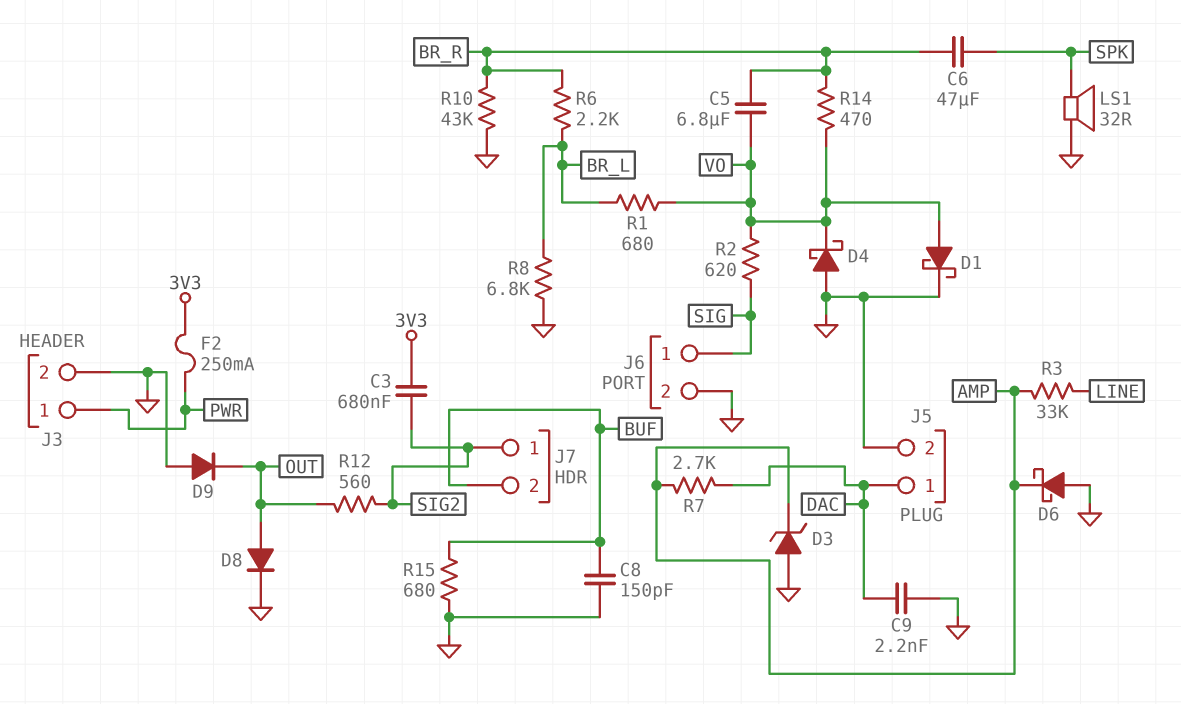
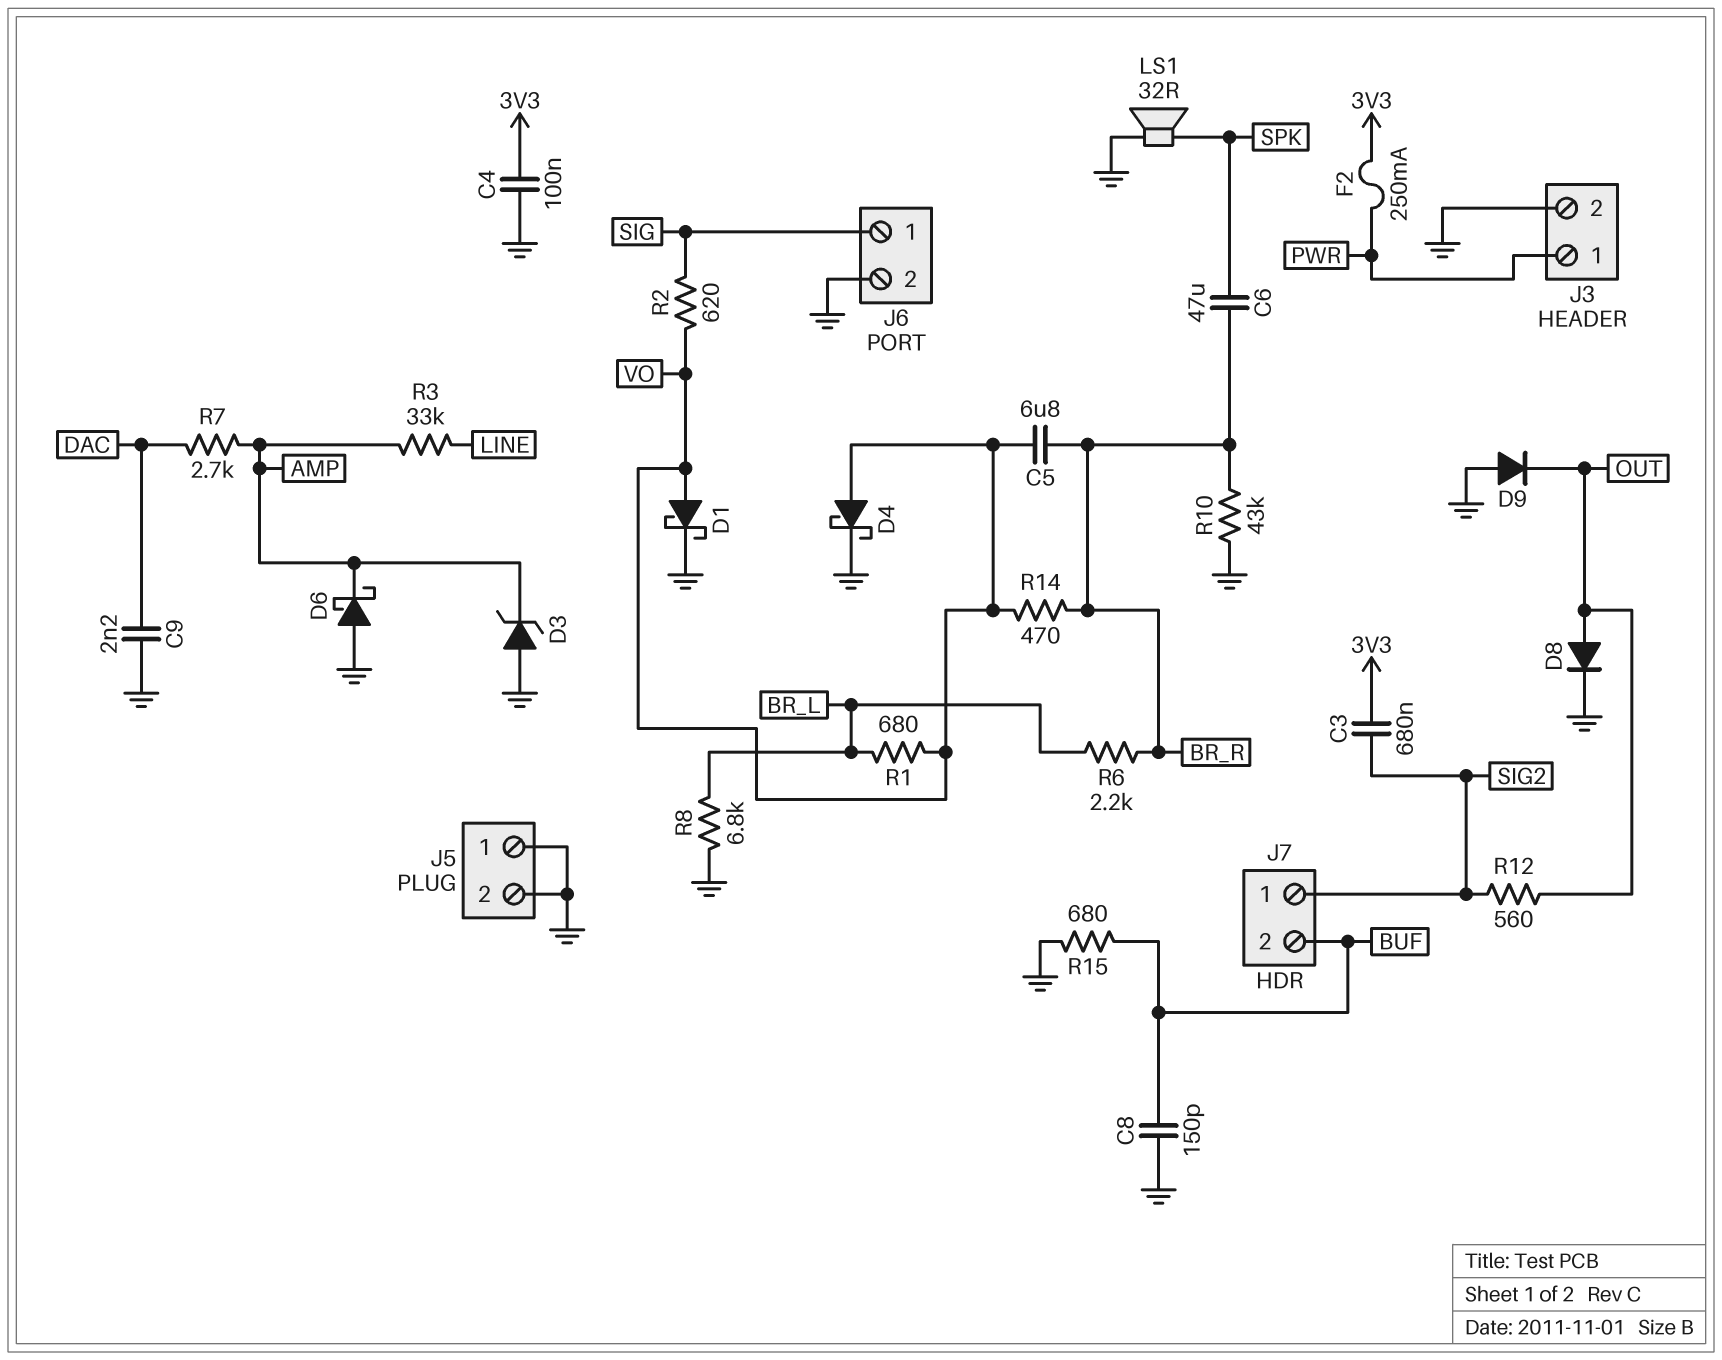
C4: none -> 100nF (3V3, GND)
D4: schottky (A GND, K VO) -> schottky (A VO, K GND)
J5 pin 1: DAC -> GND

